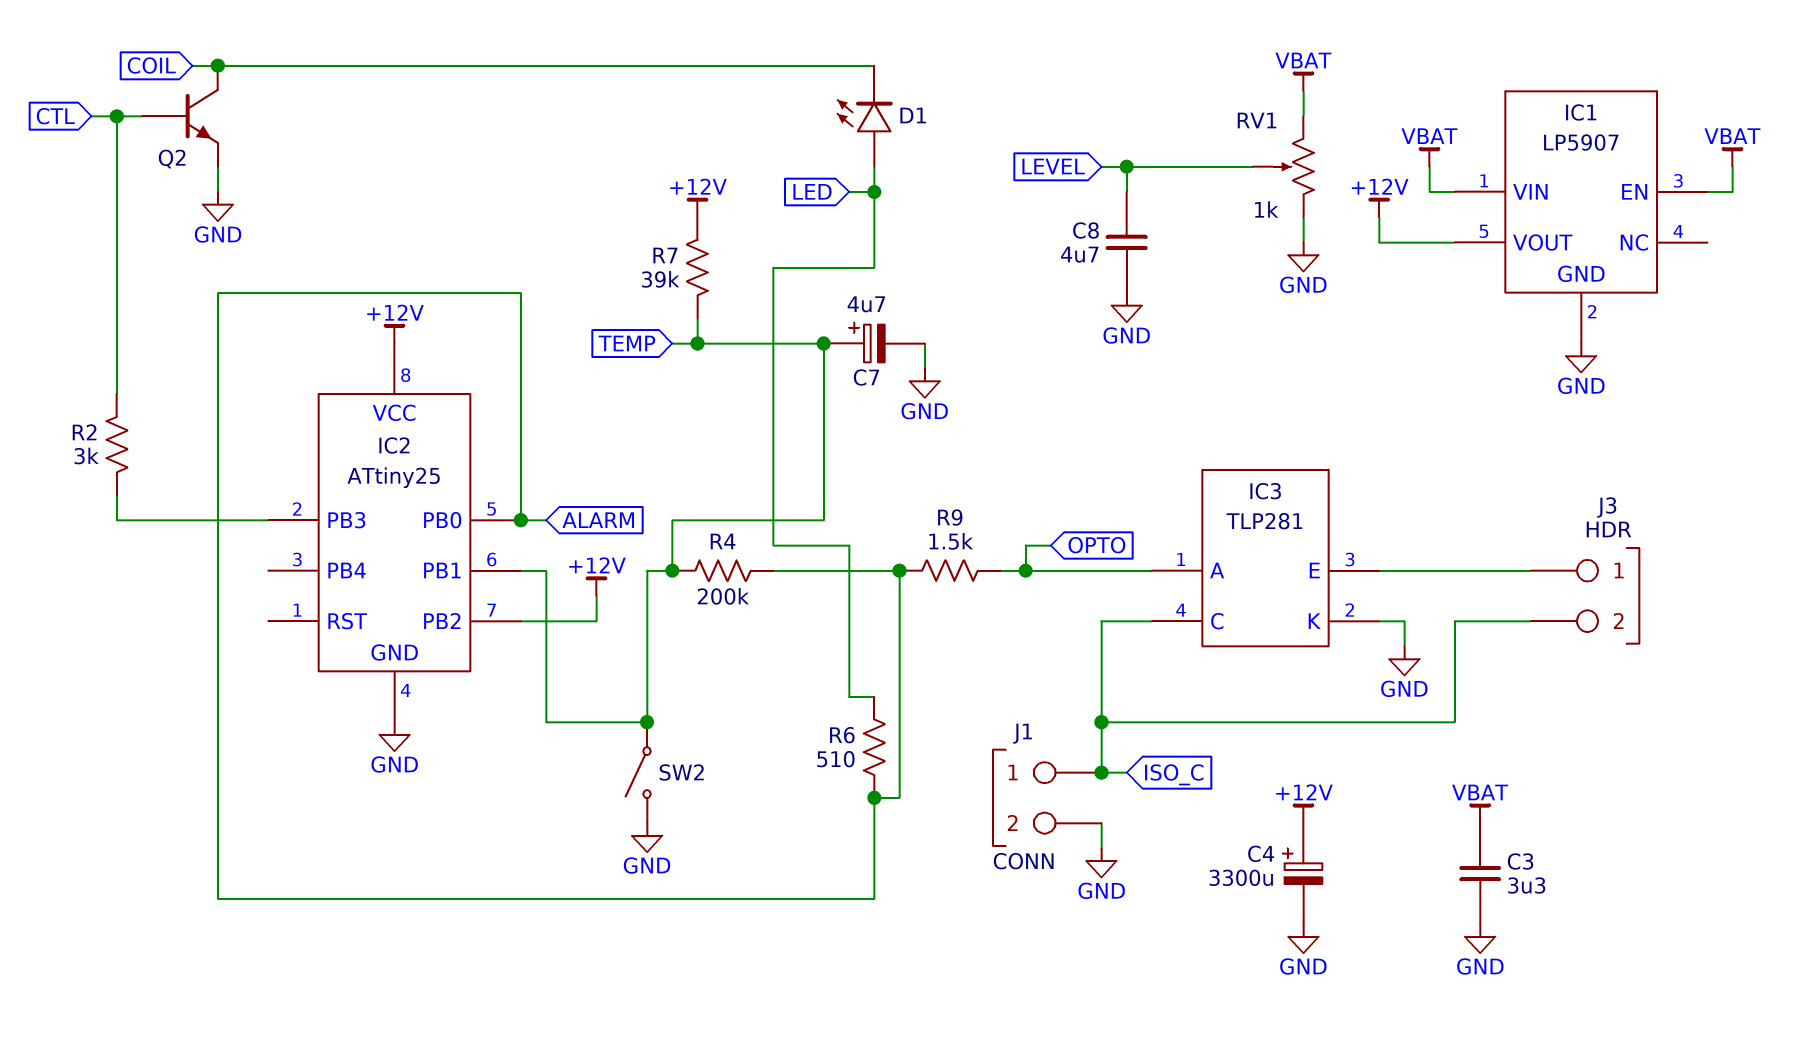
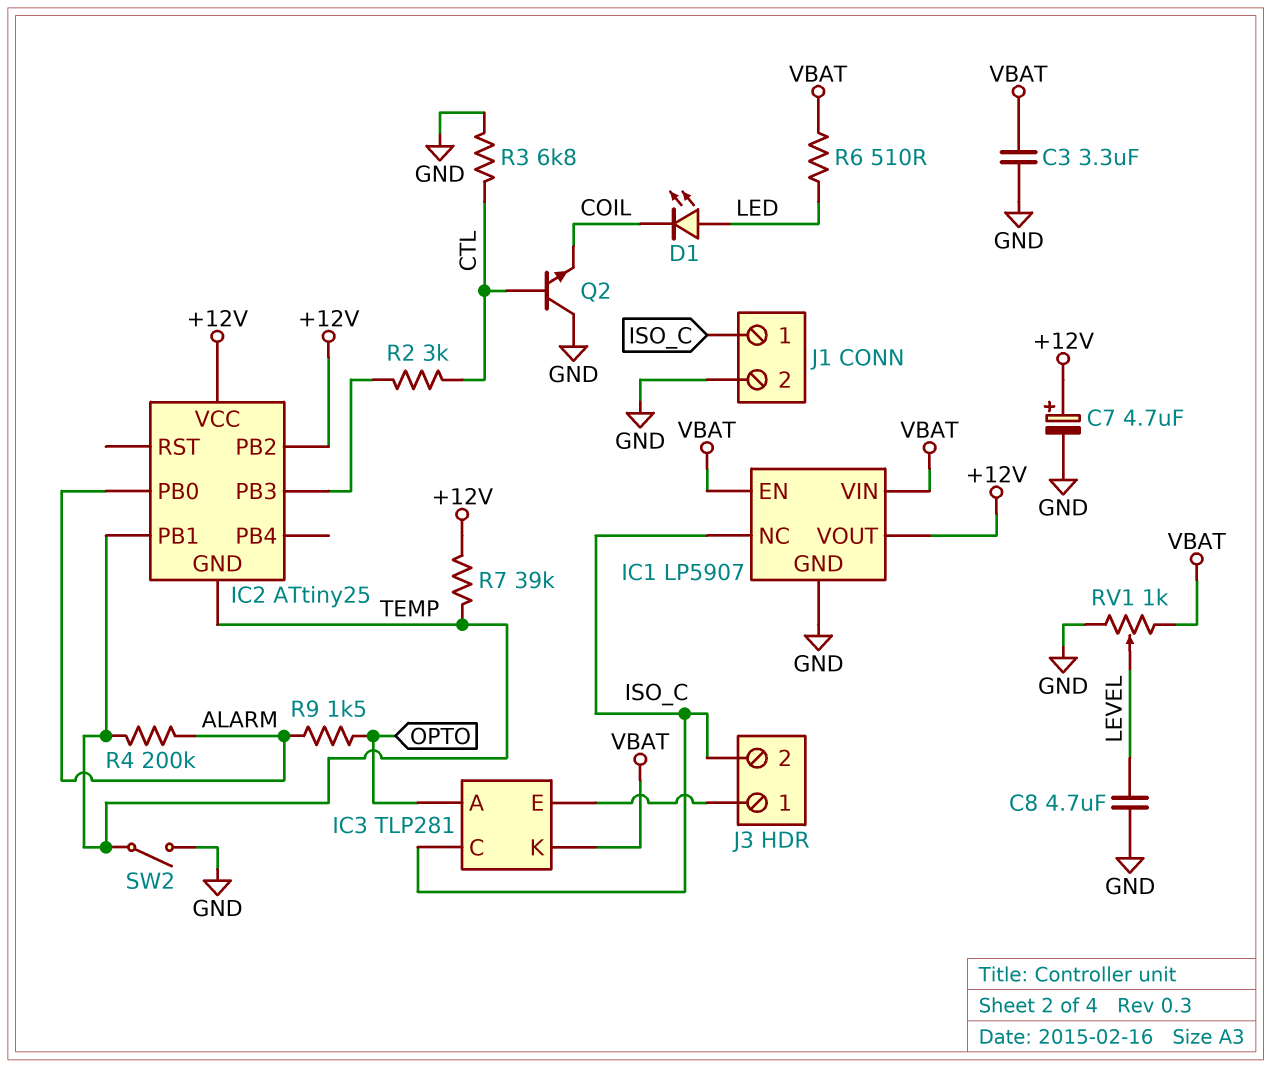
C4: 3300uF (plus +12V, minus GND) -> none
C7: 4.7uF (plus TEMP, minus GND) -> 4.7uF (plus +12V, minus GND)
IC1 pin NC: none -> ISO_C
IC2 pin GND: GND -> TEMP
IC3 pin K: GND -> VBAT
Q2: NPN (B CTL, C COIL, E GND) -> NPN (B CTL, C GND, E COIL)
R3: none -> 6.8k (CTL, GND)
R6: 510 (ALARM, LED) -> 510 (LED, VBAT)

